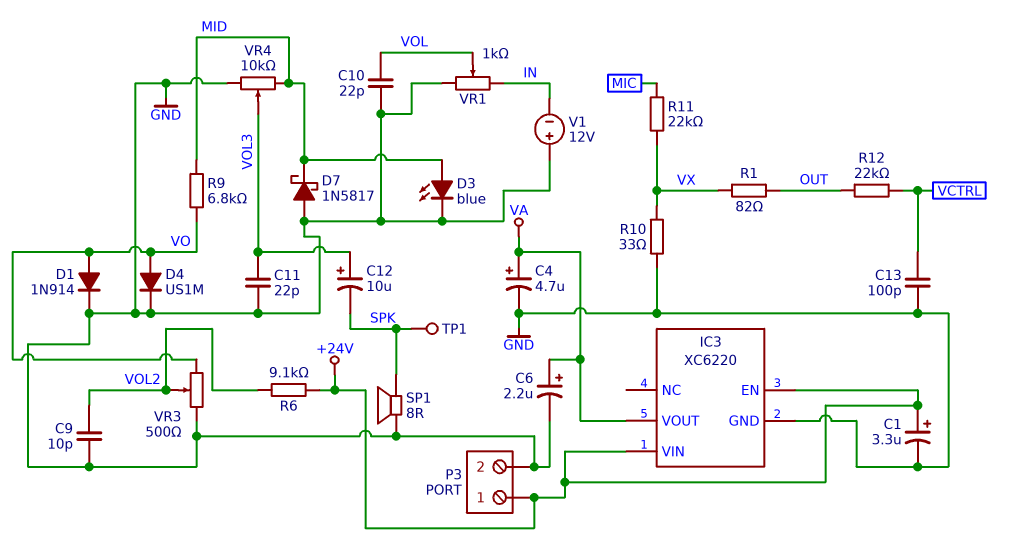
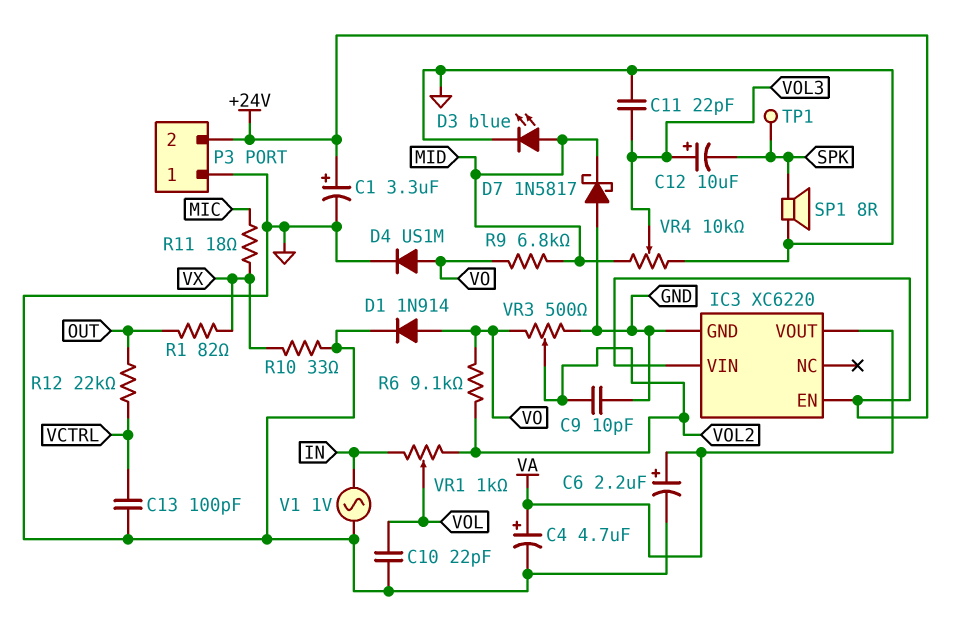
P3 pin 1: +24V -> GND
P3 pin 2: GND -> +24V
R6: 9.1k (+24V, VOL2) -> 9.1k (VO, VOL2)
R11: 22k (MIC, VX) -> 18 (MIC, VX)
V1: 12V (plus GND, minus IN) -> AC 1V (GND, IN)
VR1: 1k (GND, IN, wiper VOL) -> 1k (IN, VOL2, wiper VOL)

